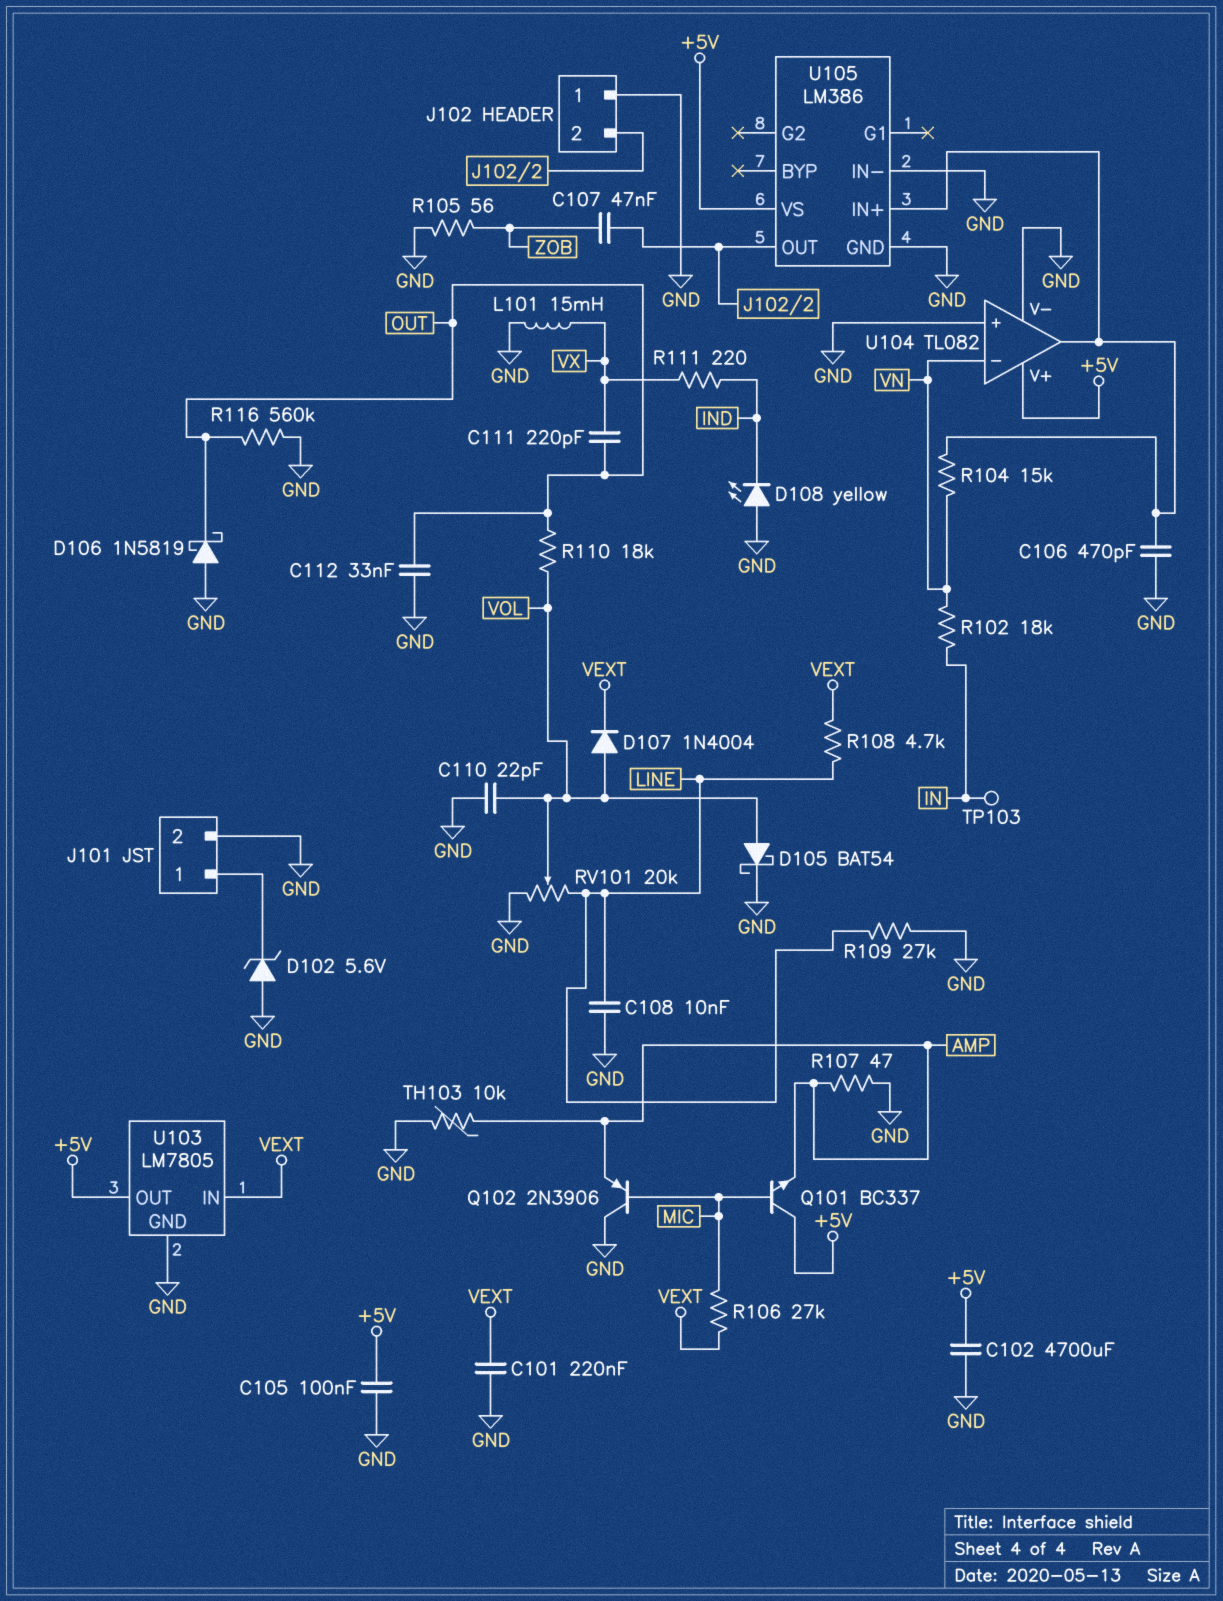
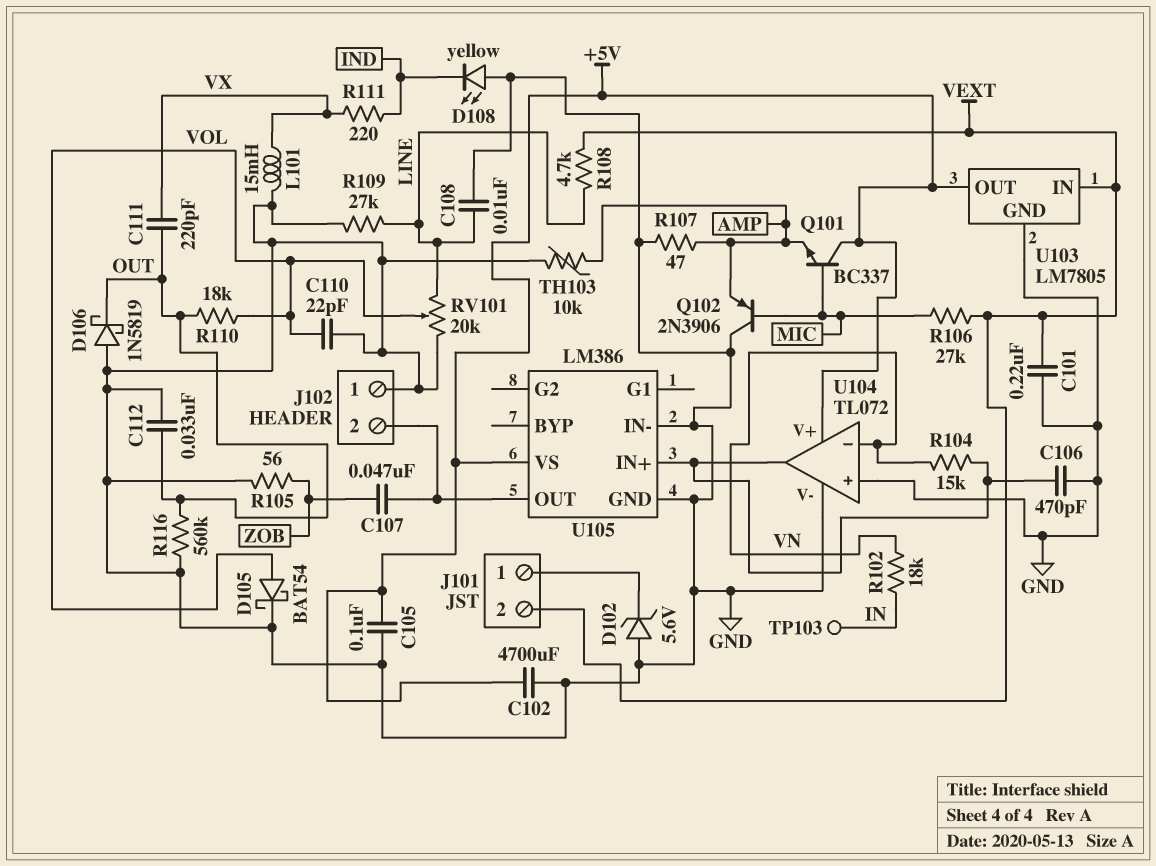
D107: diode 1N4004 (A VOL, K VEXT) -> none
J101 pin 2: GND -> VEXT
U104: TL082 -> TL072

